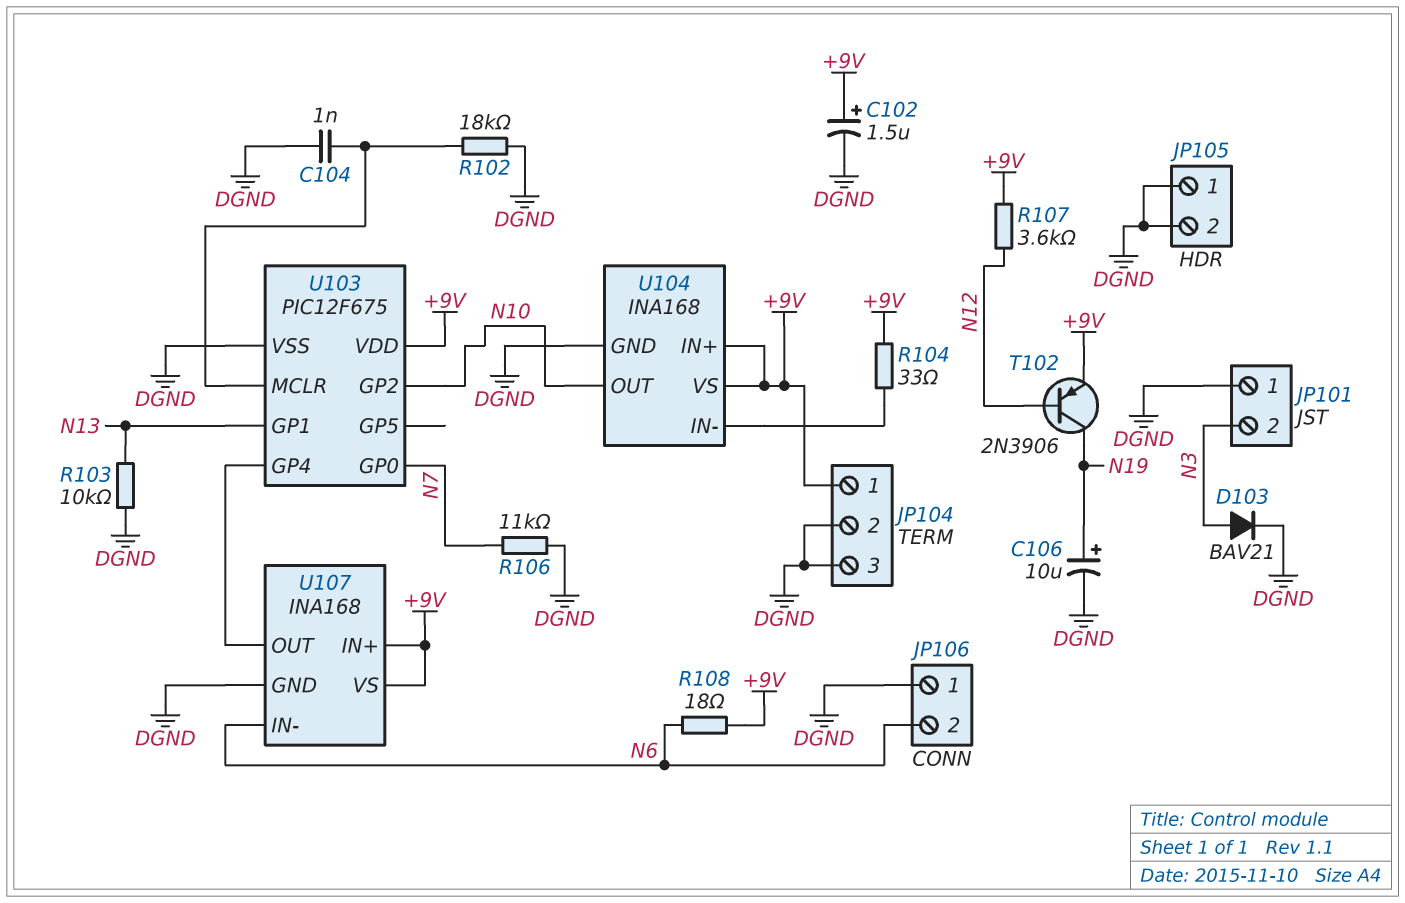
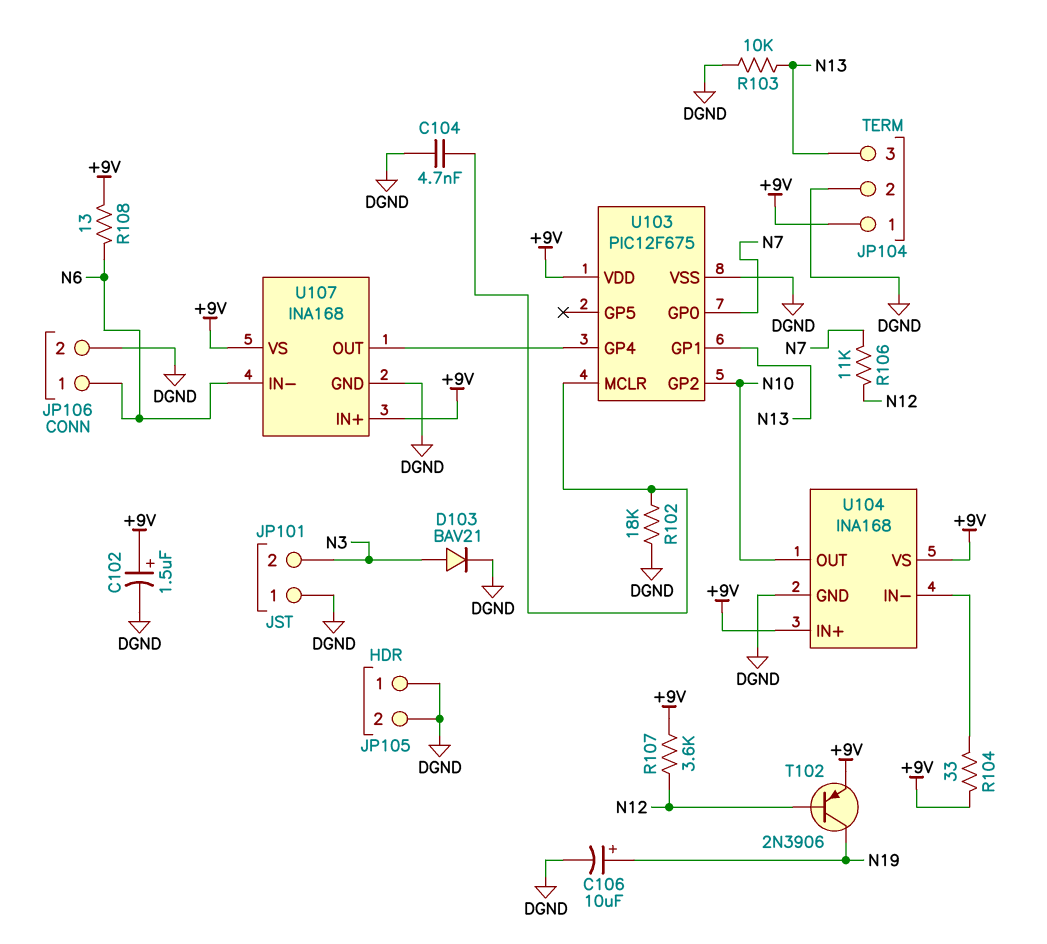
C104: 1nF (DGND, U103/MCLR) -> 4.7nF (DGND, U103/MCLR)
JP104 pin 3: DGND -> N13
JP106 pin 1: DGND -> N6
JP106 pin 2: N6 -> DGND
R106: 11k (DGND, N7) -> 11k (N7, N12)
R108: 18 (+9V, N6) -> 13 (+9V, N6)

